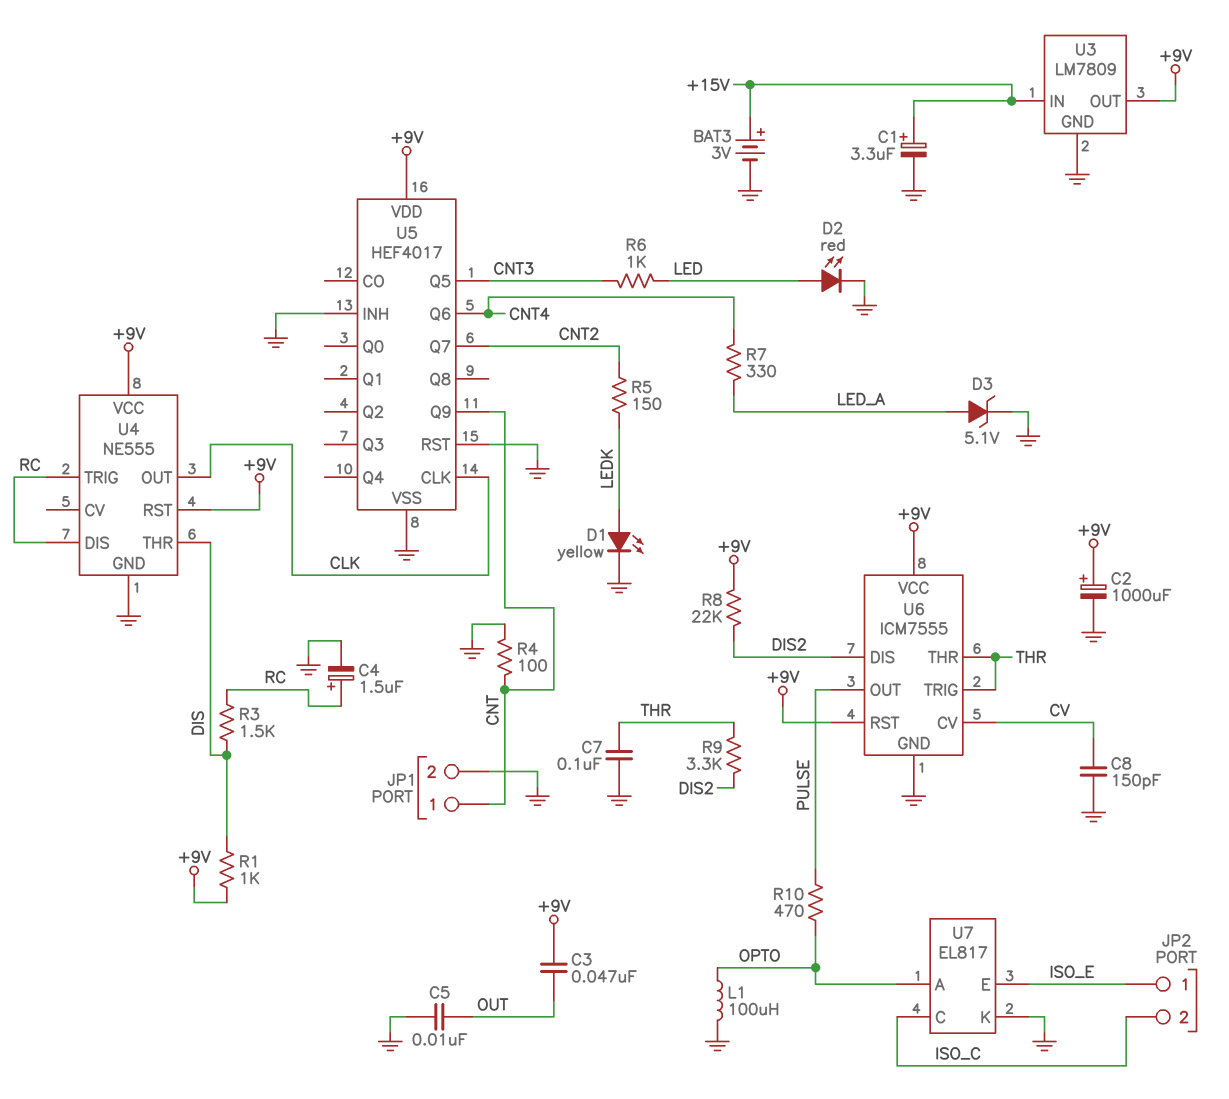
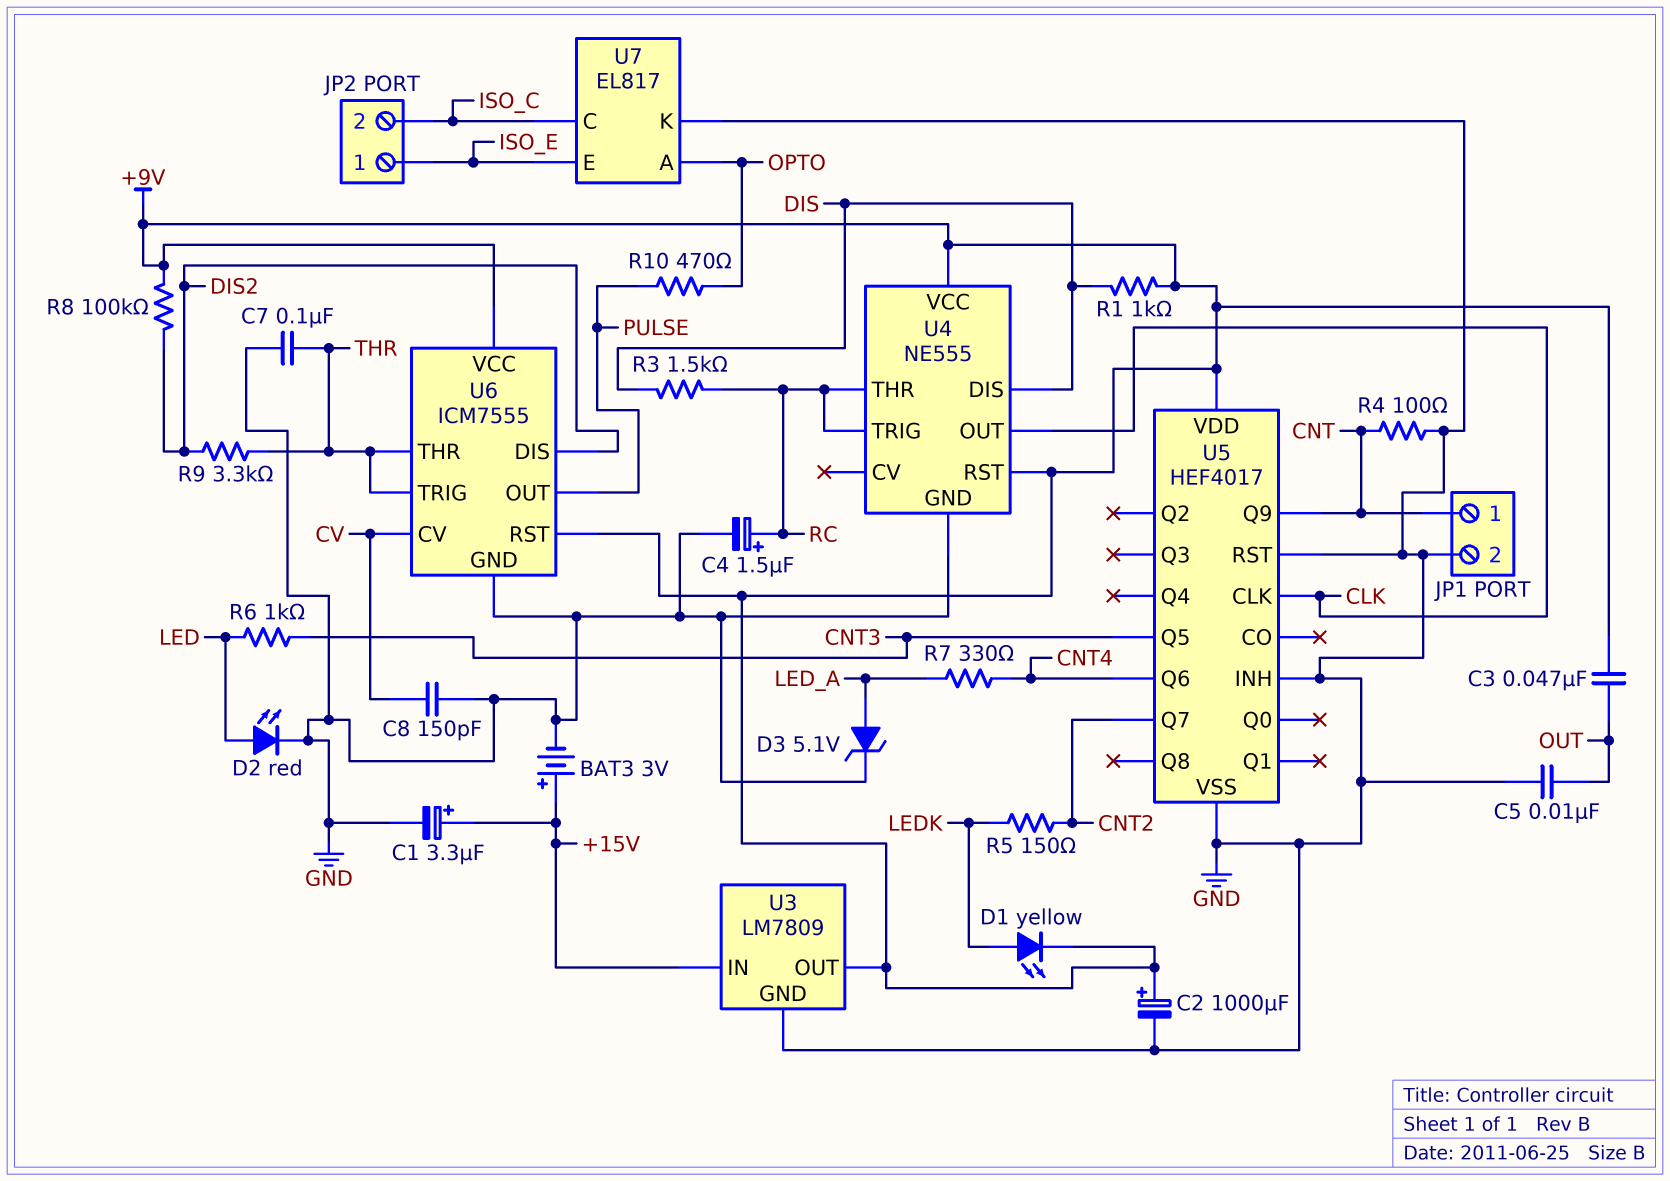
D1: LED yellow (A LEDK, K GND) -> LED yellow (A LEDK, K +9V)
L1: 100uH (GND, OPTO) -> none
R8: 22k (+9V, DIS2) -> 100k (+9V, DIS2)
U4 pin DIS: RC -> DIS
U4 pin THR: DIS -> RC

